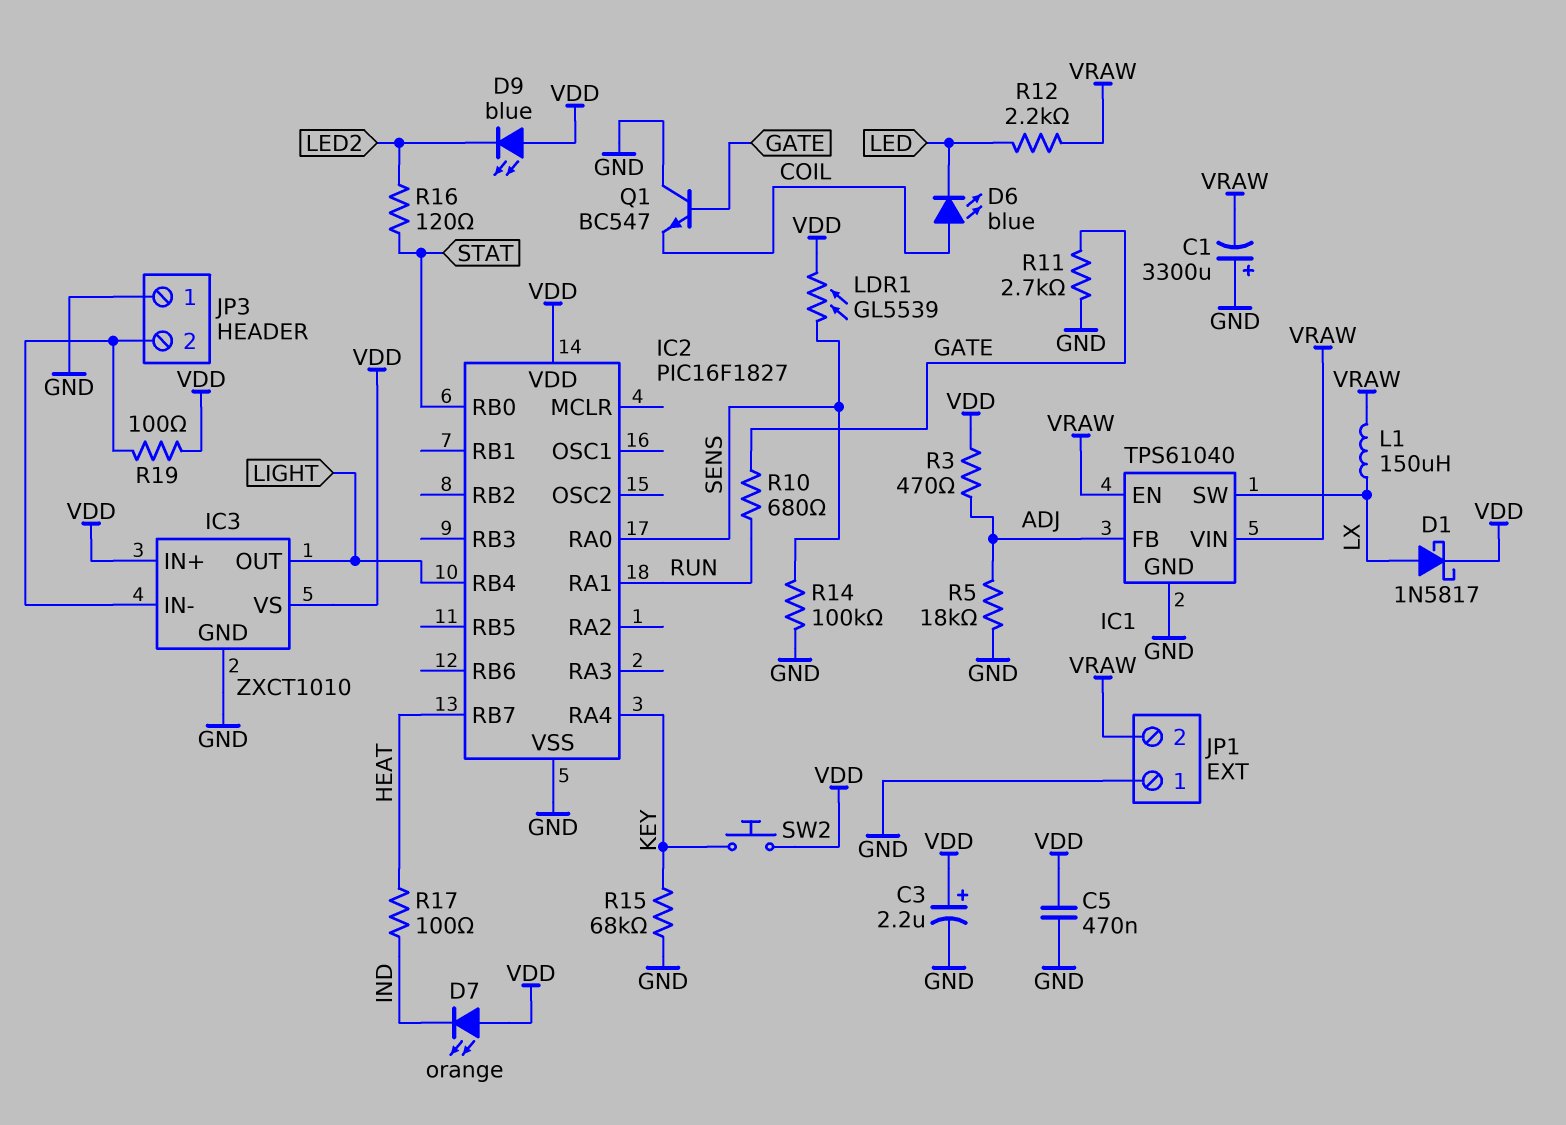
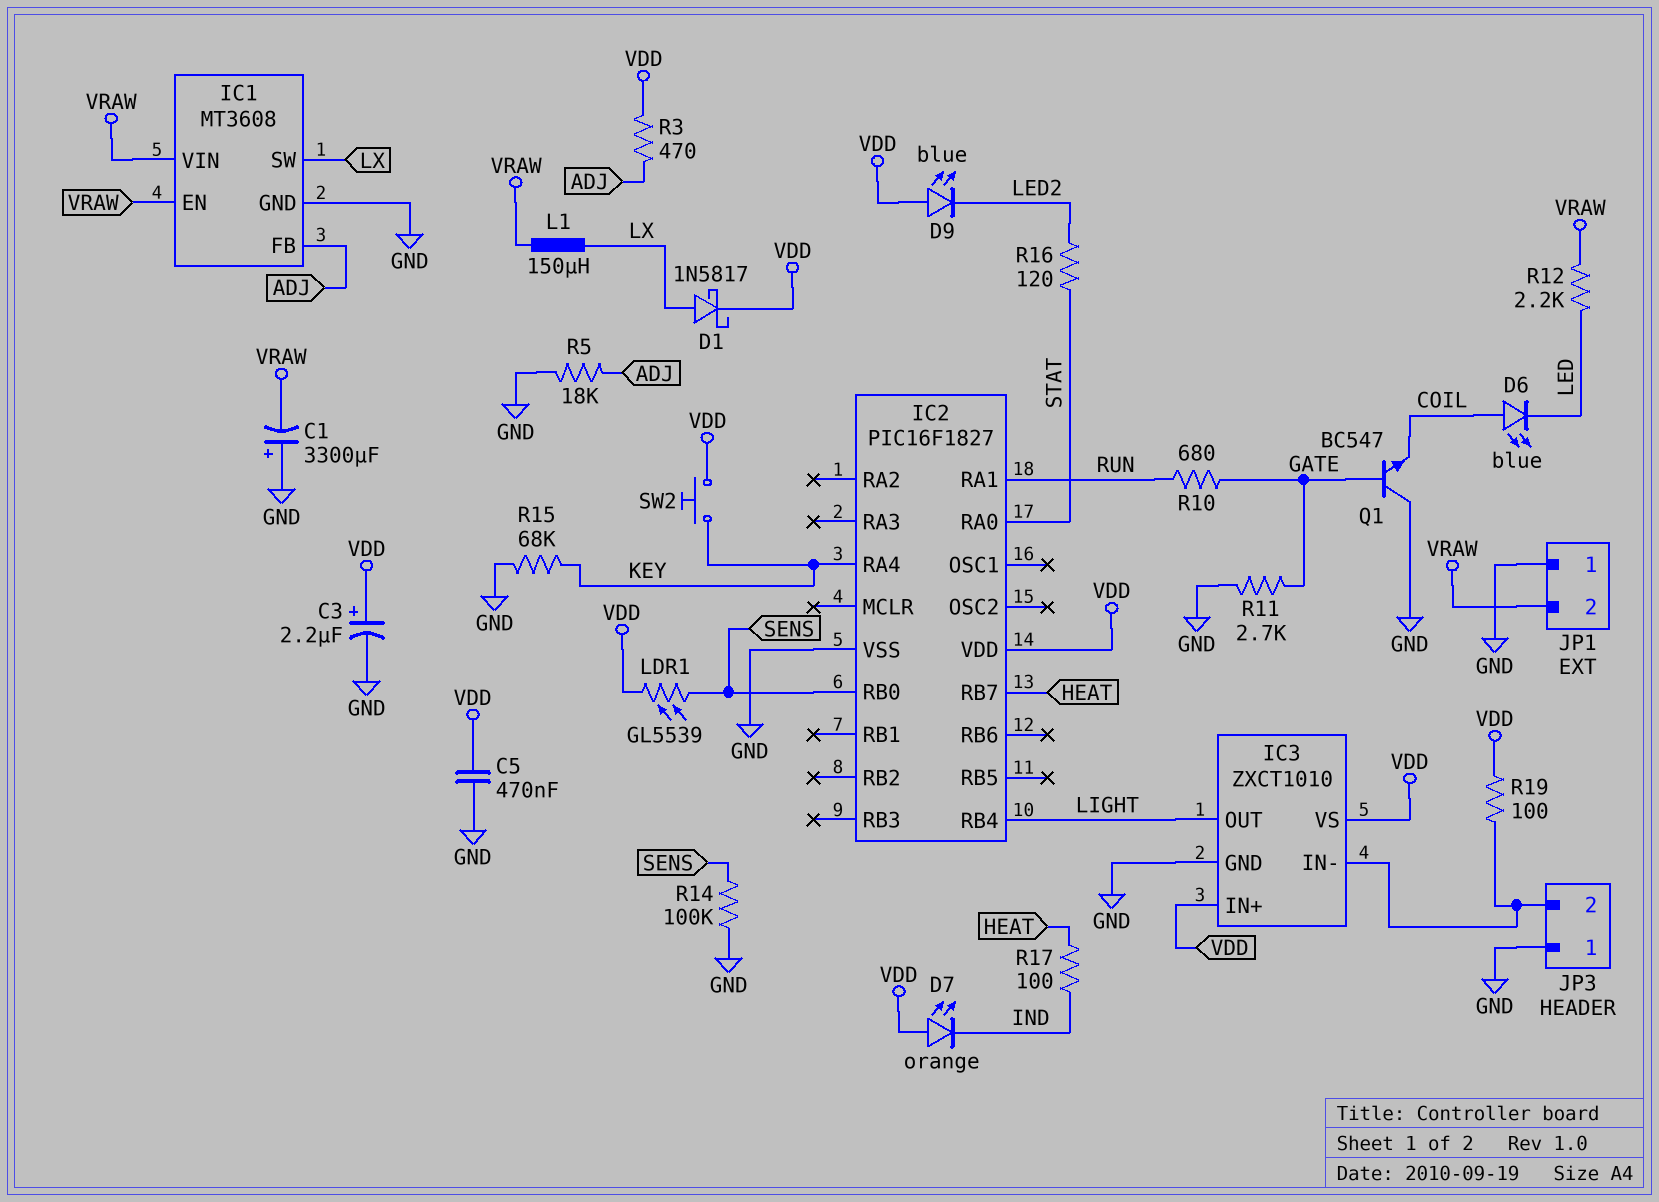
IC1: TPS61040 -> MT3608
IC2 pin RA0: SENS -> STAT
IC2 pin RB0: STAT -> SENS

